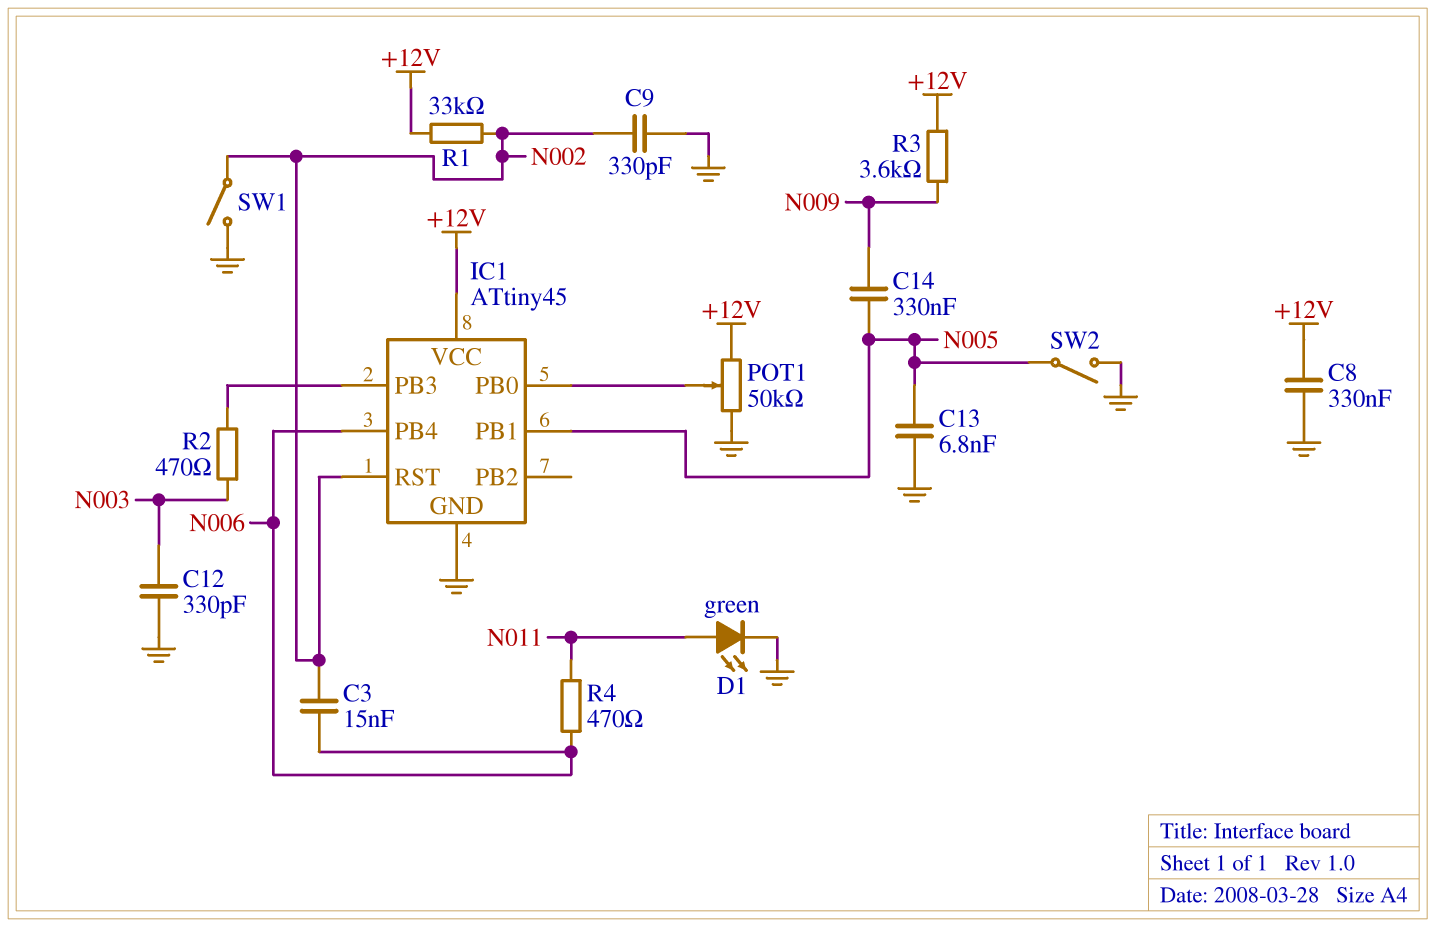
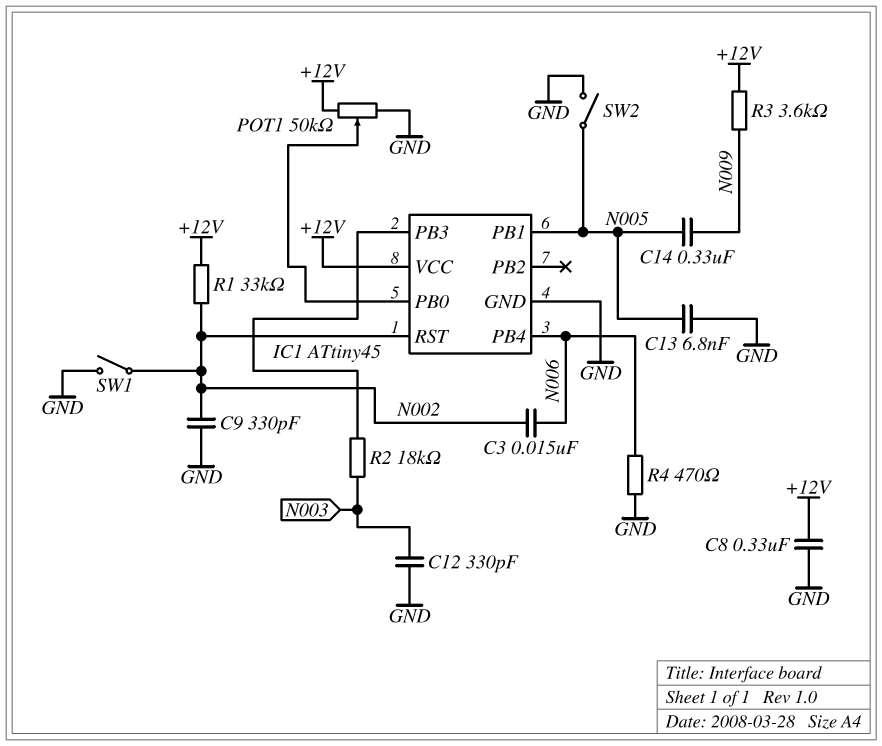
D1: LED green (A N011, K GND) -> none
R2: 470 (IC1/PB3, N003) -> 18k (IC1/PB3, N003)
R4: 470 (N006, N011) -> 470 (GND, N006)

